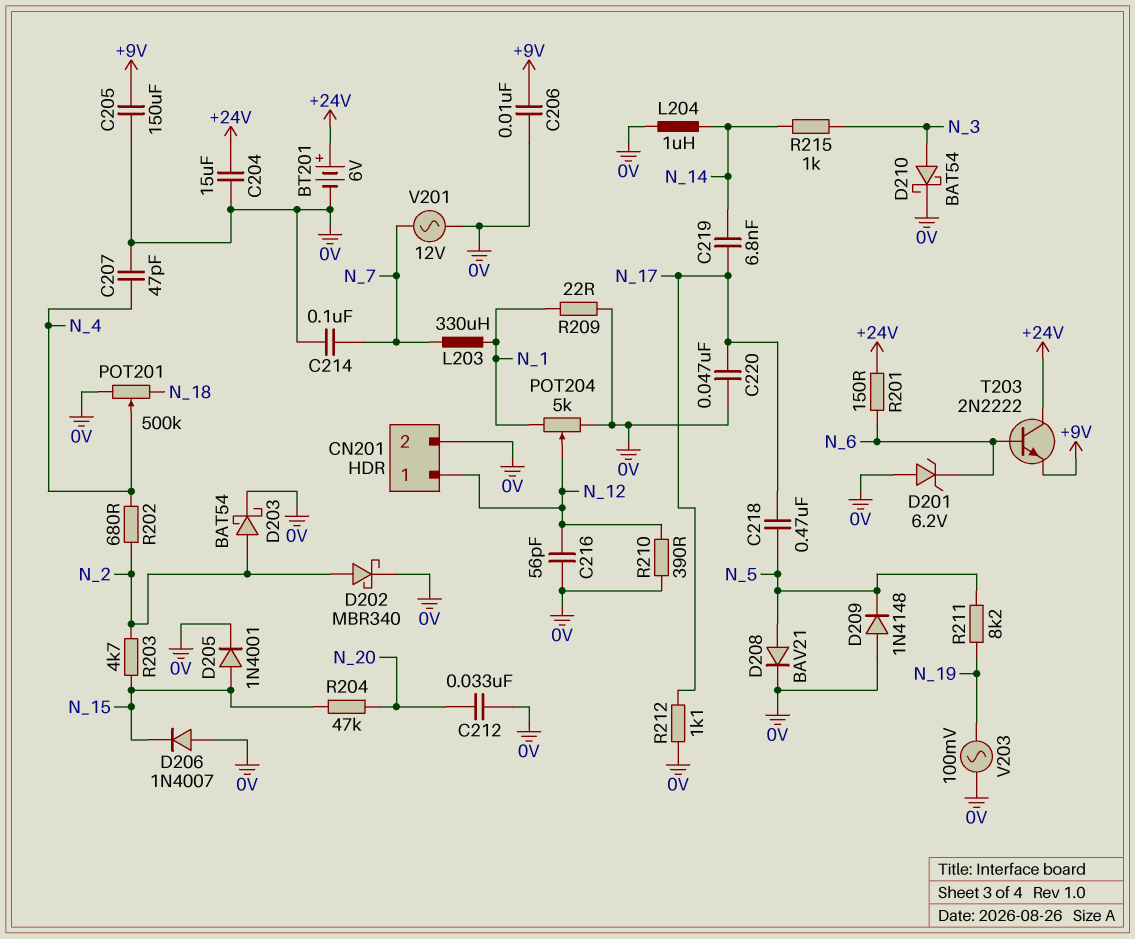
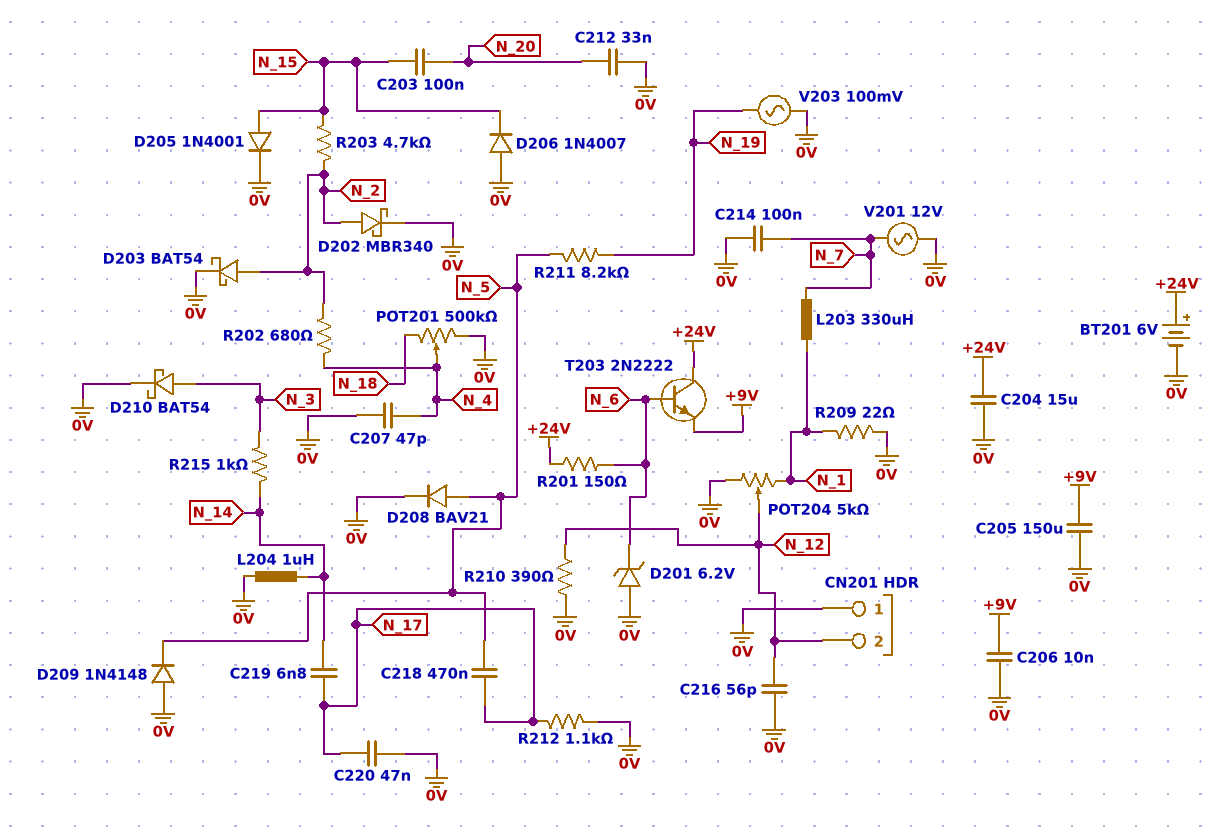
C203: none -> 100nF (N_15, N_20)
CN201 pin 1: N_12 -> 0V
CN201 pin 2: 0V -> N_12
R204: 47k (N_15, N_20) -> none

